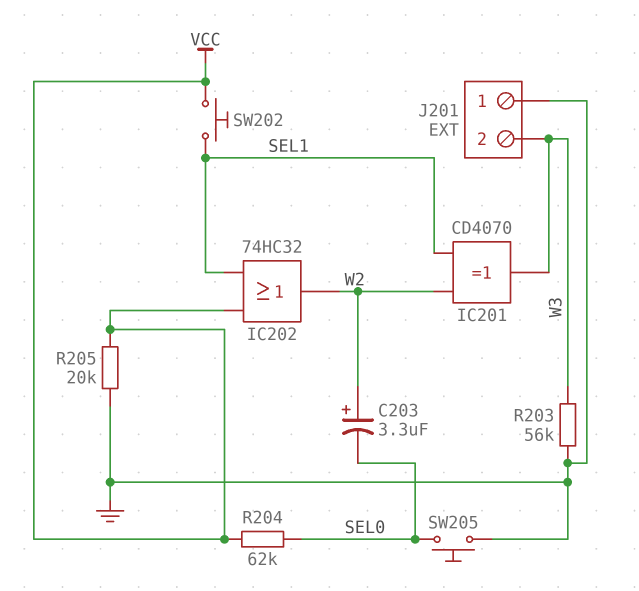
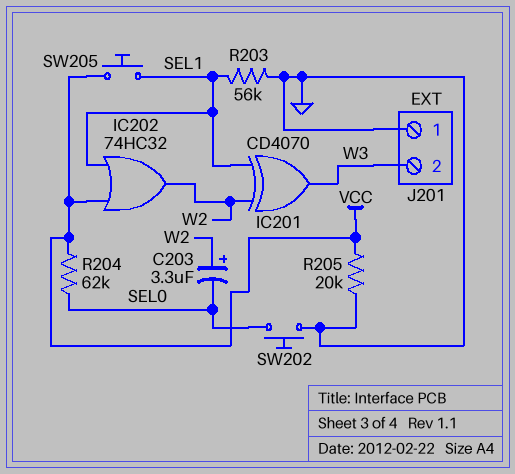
R203: 56k (GND, W3) -> 56k (GND, SEL1)
SW202: button (SEL1, VCC) -> button (GND, SEL0)
SW205: button (GND, SEL0) -> button (SEL1, VCC)

